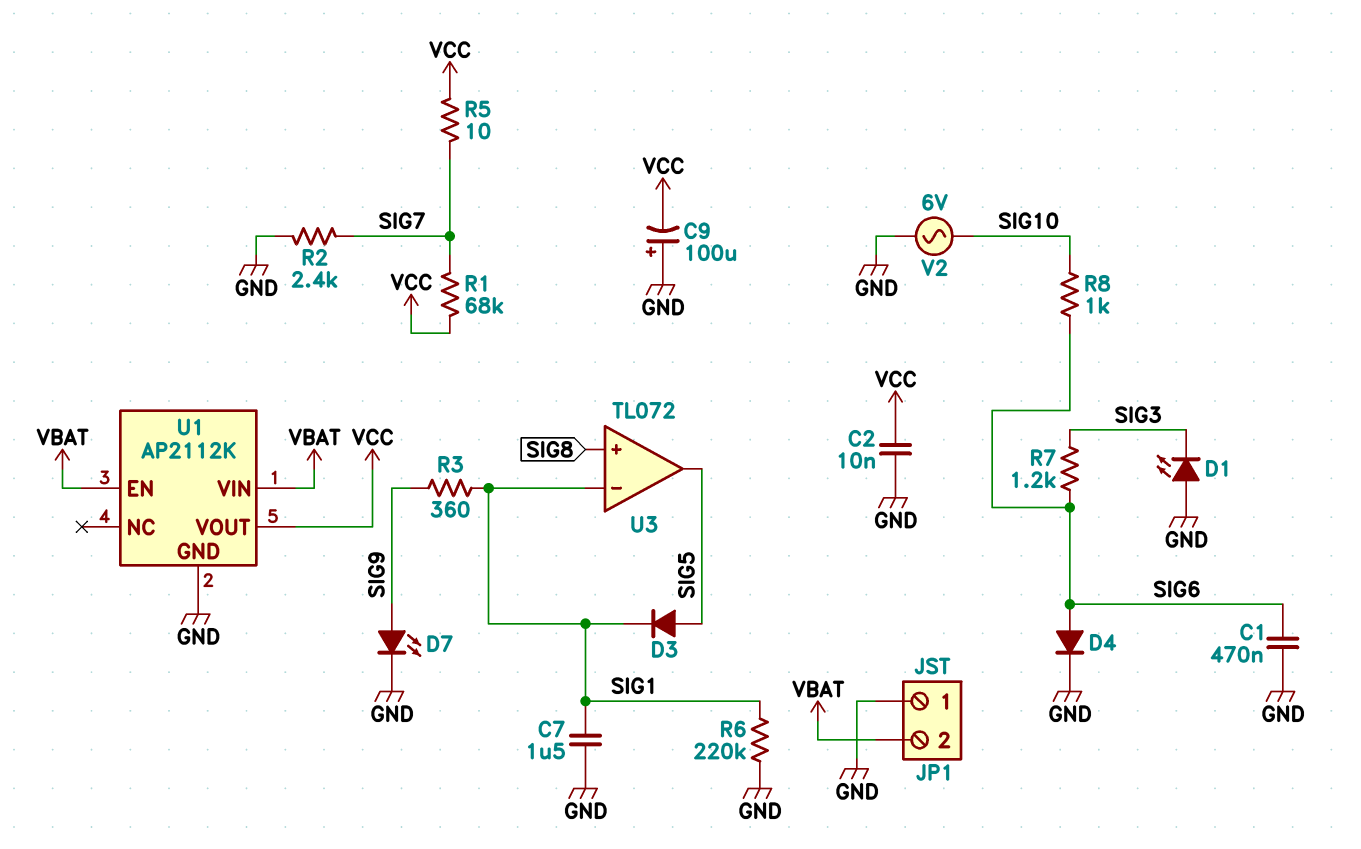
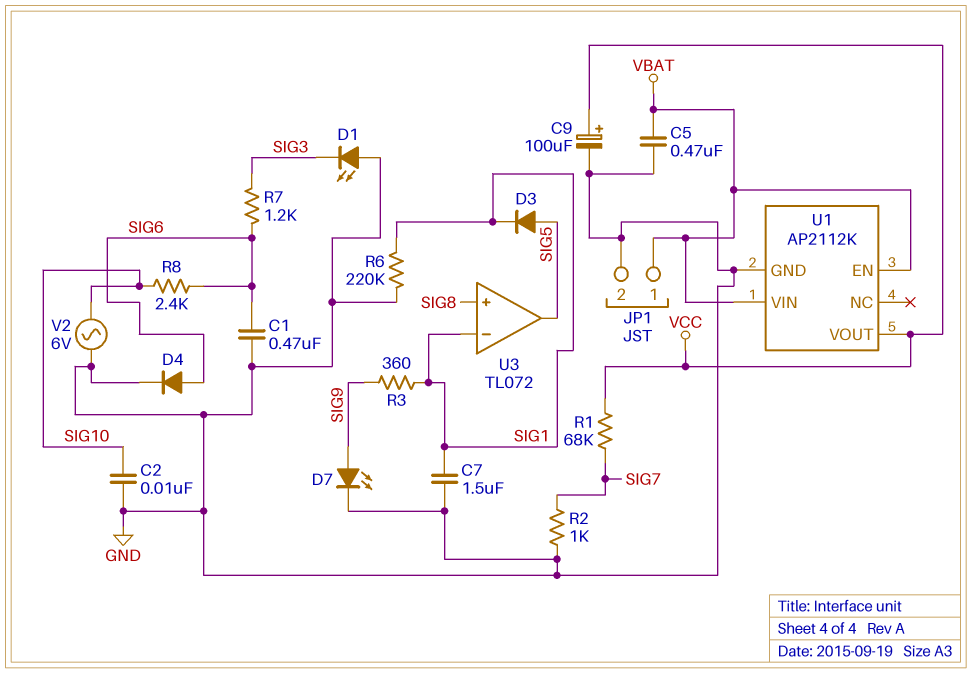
C2: 10nF (GND, VCC) -> 10nF (GND, SIG10)
C5: none -> 470nF (GND, VBAT)
C9: 100uF (plus GND, minus VCC) -> 100uF (plus VCC, minus GND)
JP1 pin 1: GND -> VBAT
JP1 pin 2: VBAT -> GND
R2: 2.4k (GND, SIG7) -> 1k (GND, SIG7)
R5: 10 (SIG7, VCC) -> none
R8: 1k (SIG6, SIG10) -> 2.4k (SIG6, SIG10)

